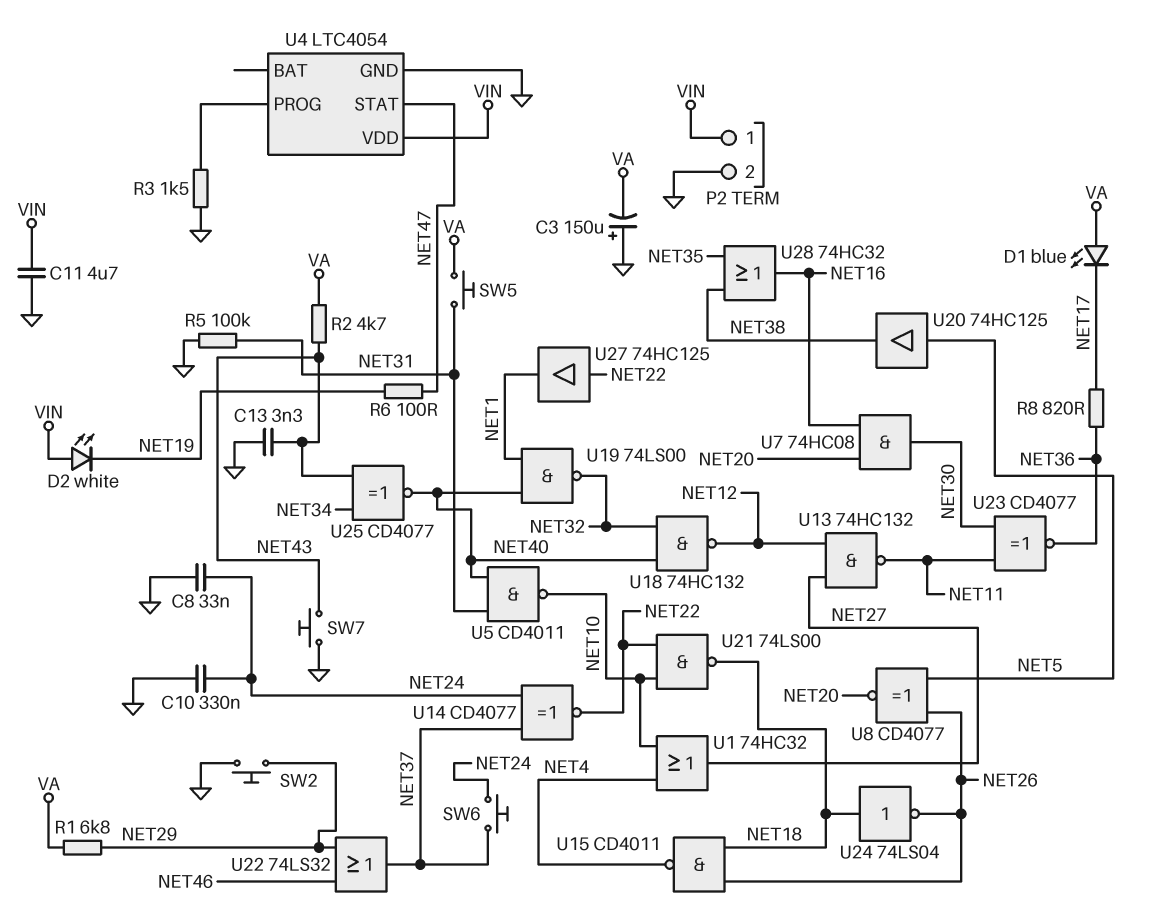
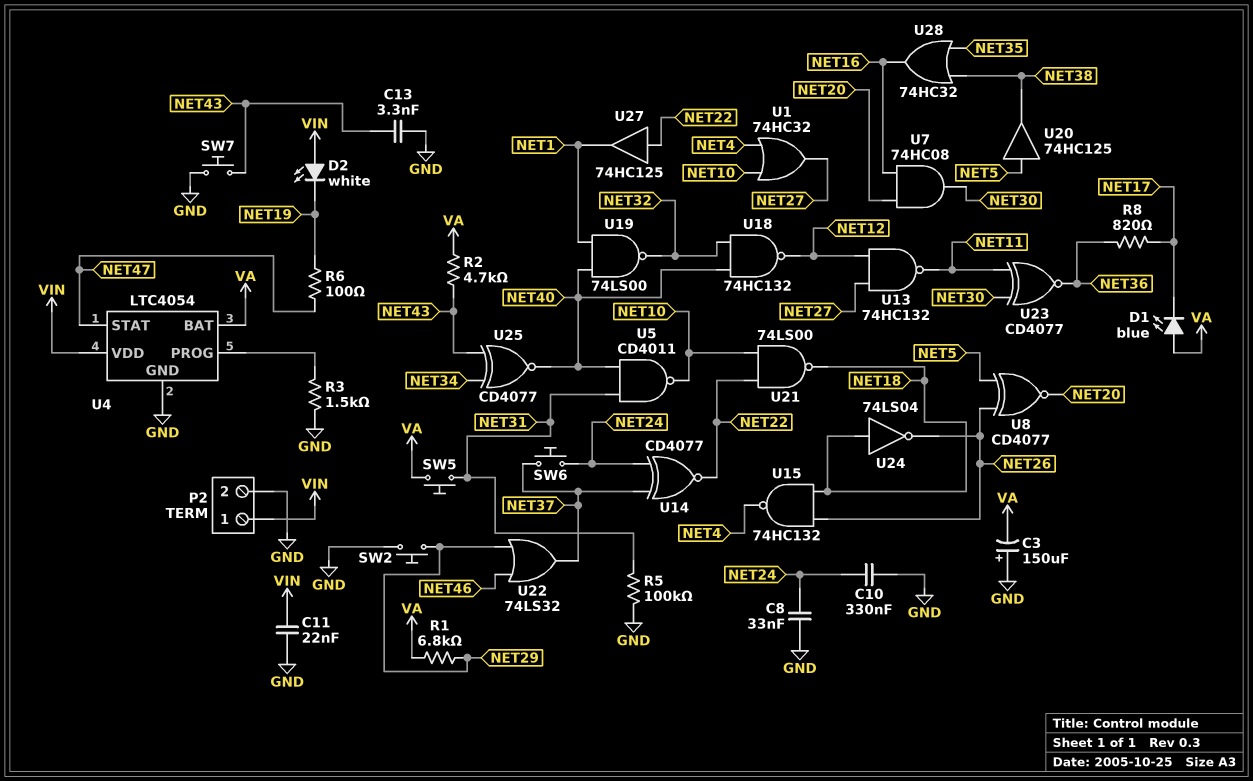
C11: 4.7uF (GND, VIN) -> 22nF (GND, VIN)
U4 pin BAT: none -> VA
U15: NAND CD4011 (in NET18, in NET26, out NET4) -> NAND 74HC132 (in NET18, in NET26, out NET4)

